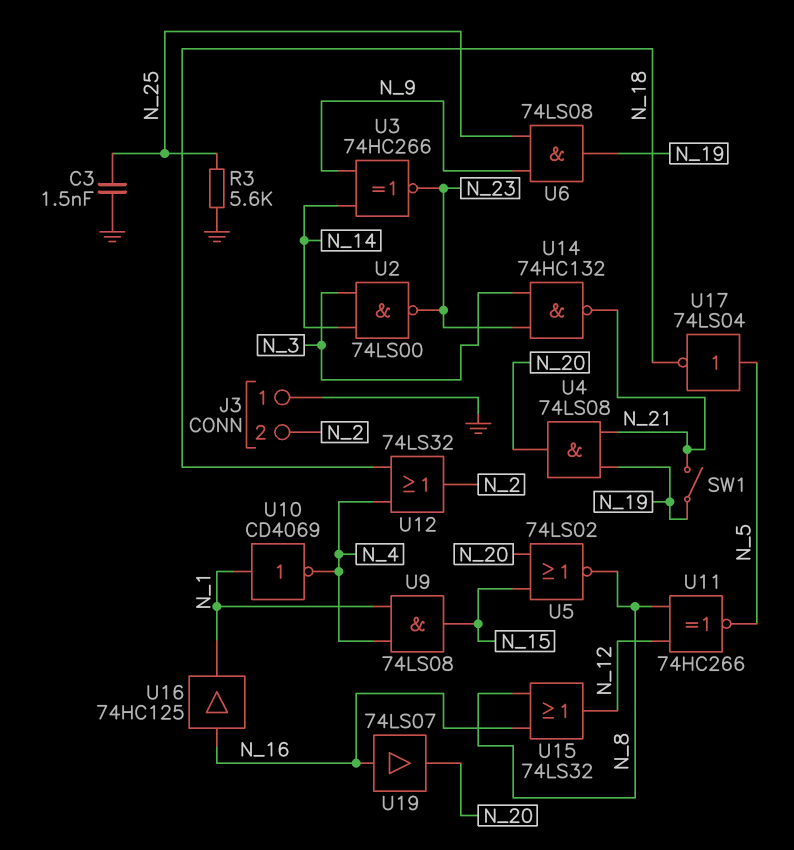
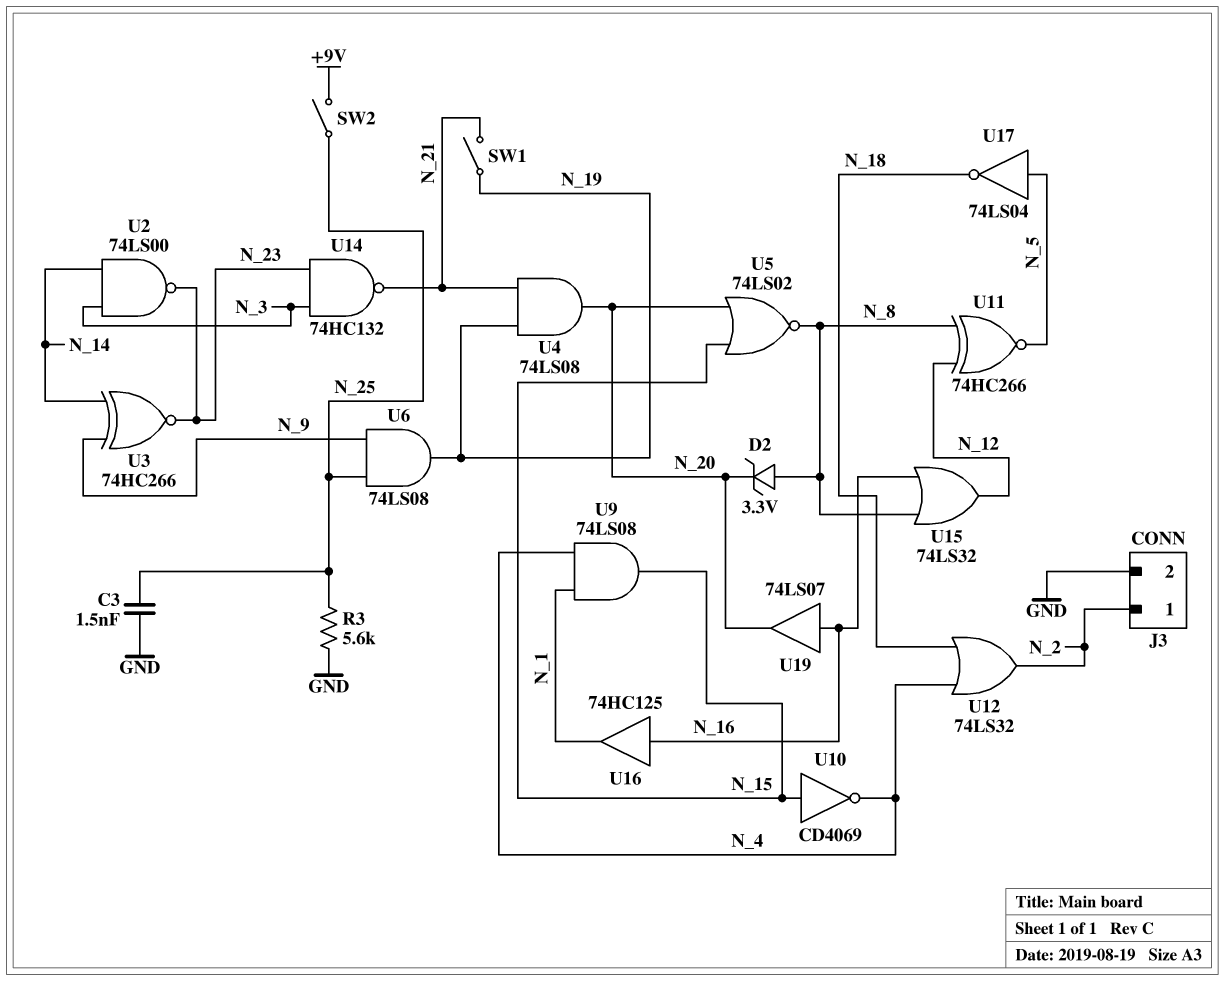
D2: none -> zener 3.3V (A N_8, K N_20)
J3 pin 1: GND -> N_2
J3 pin 2: N_2 -> GND
SW2: none -> switch (+9V, N_25)
U10: NOT CD4069 (in N_1, out N_4) -> NOT CD4069 (in N_15, out N_4)

